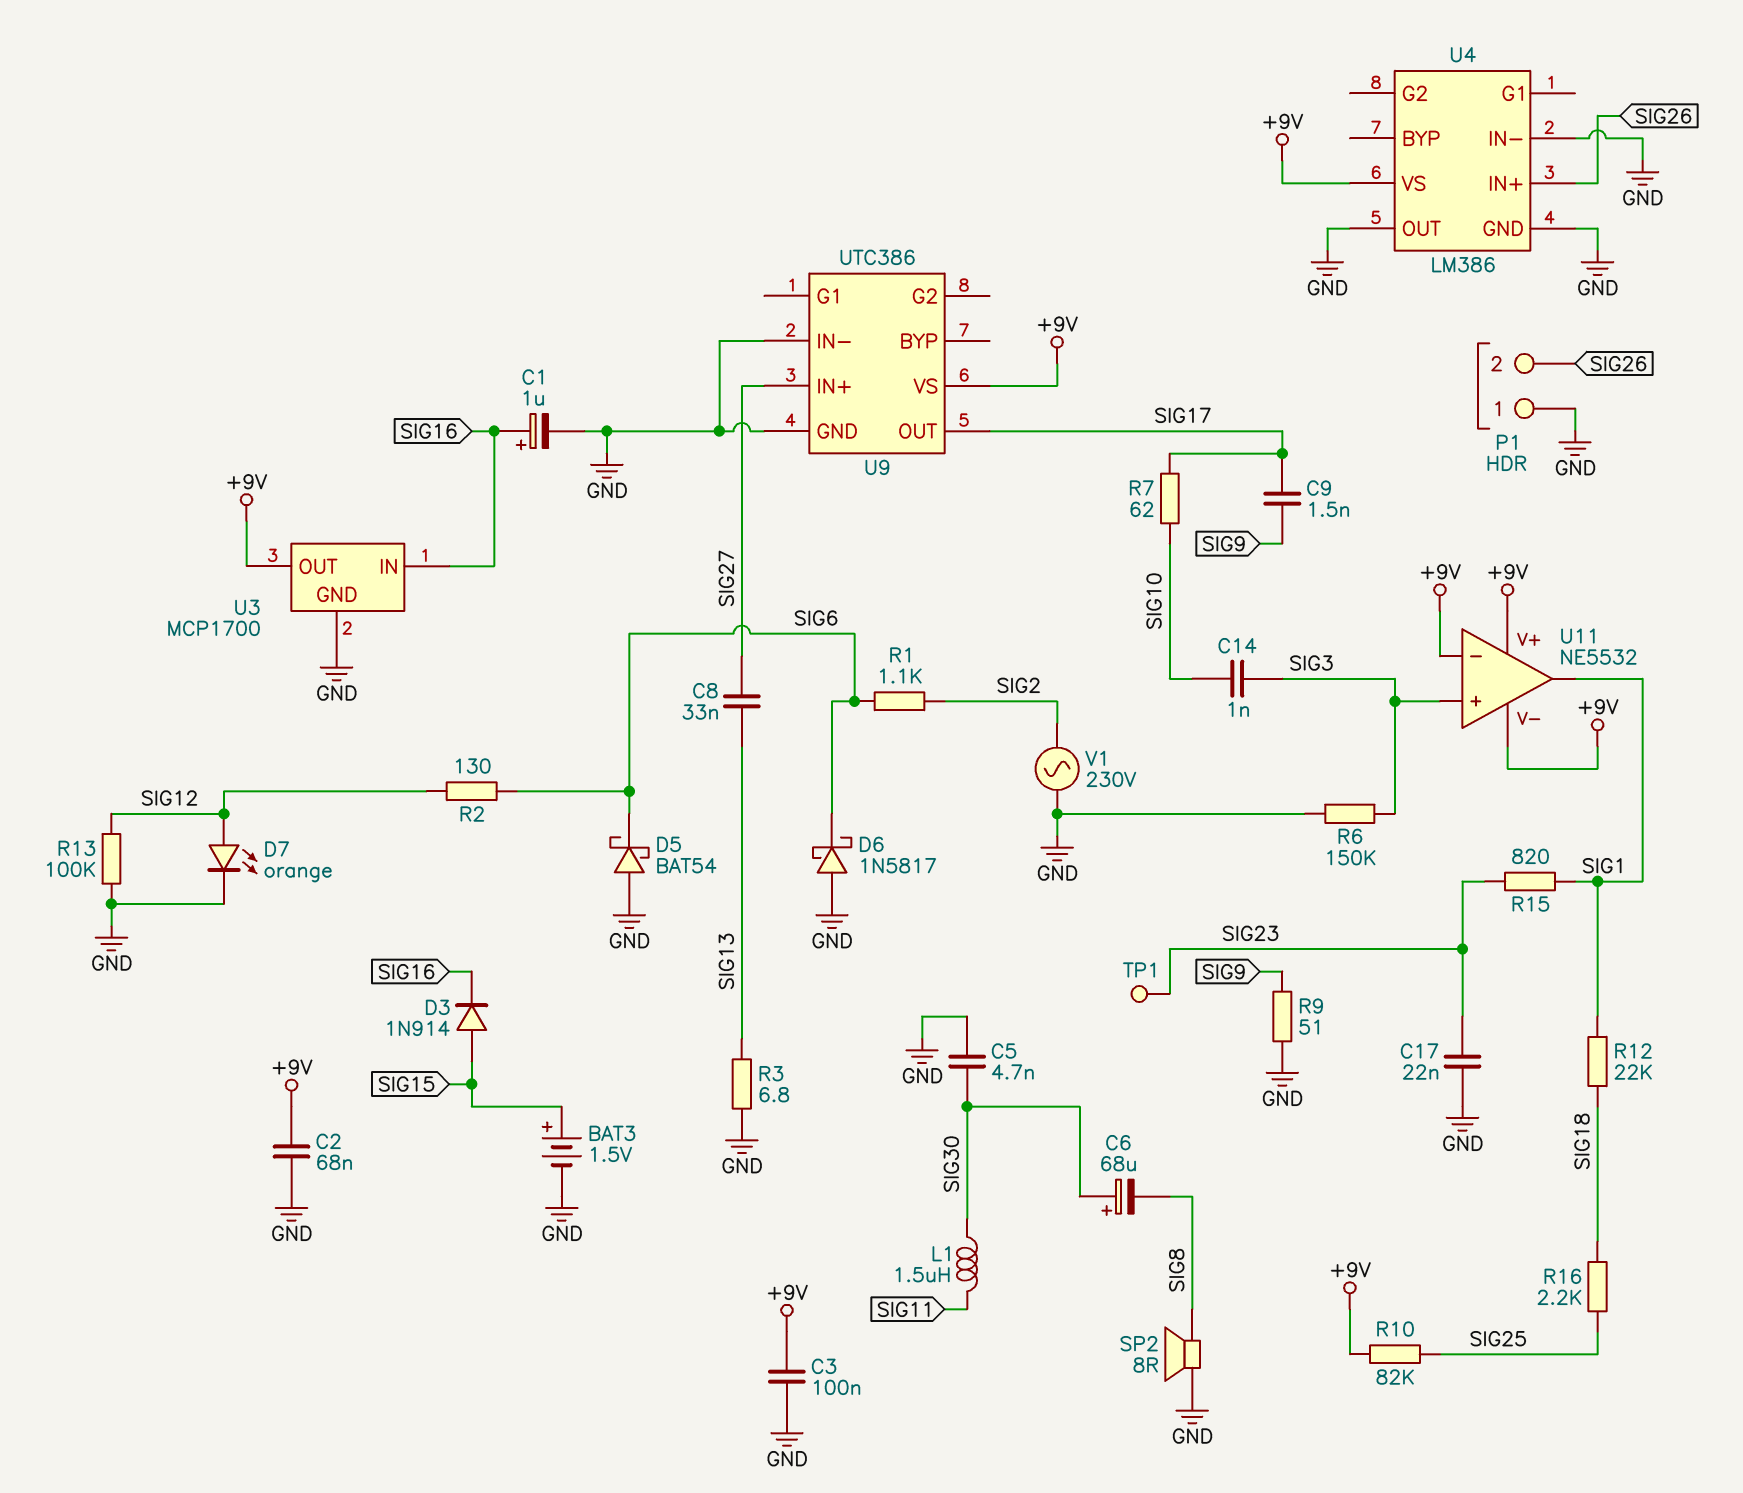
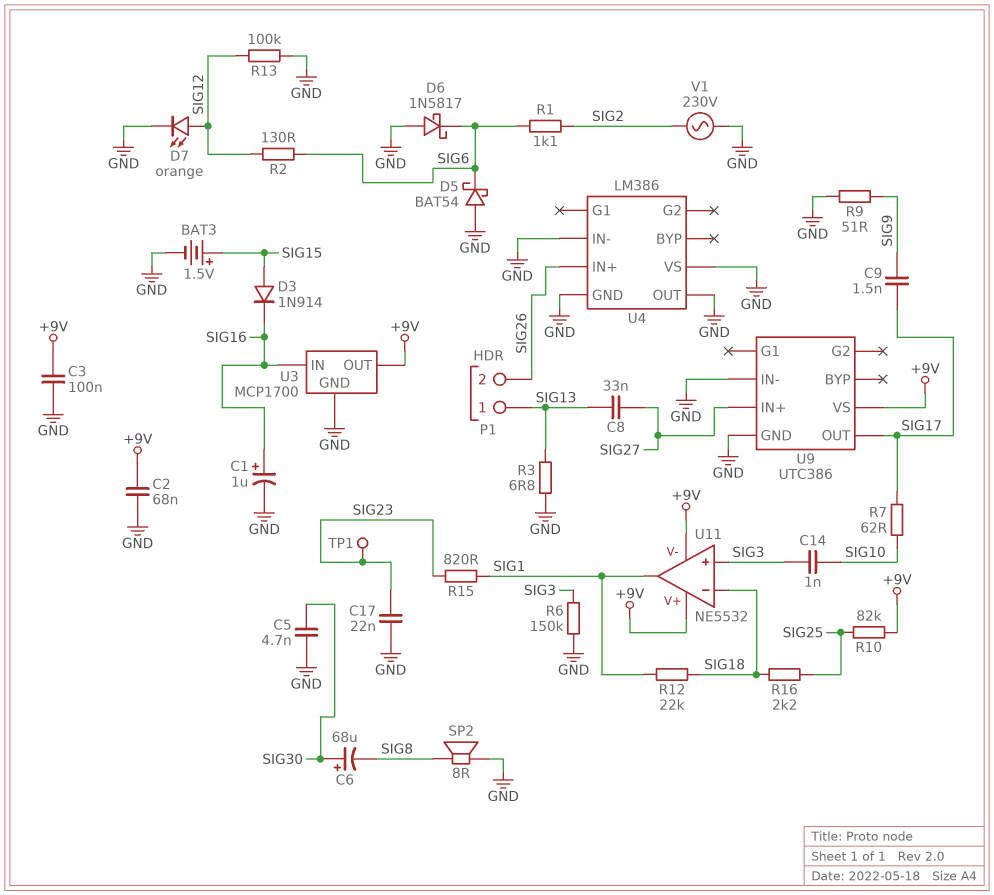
L1: 1.5uH (SIG11, SIG30) -> none
P1 pin 1: GND -> SIG13
U4 pin VS: +9V -> GND
U11 pin in-: +9V -> SIG18

